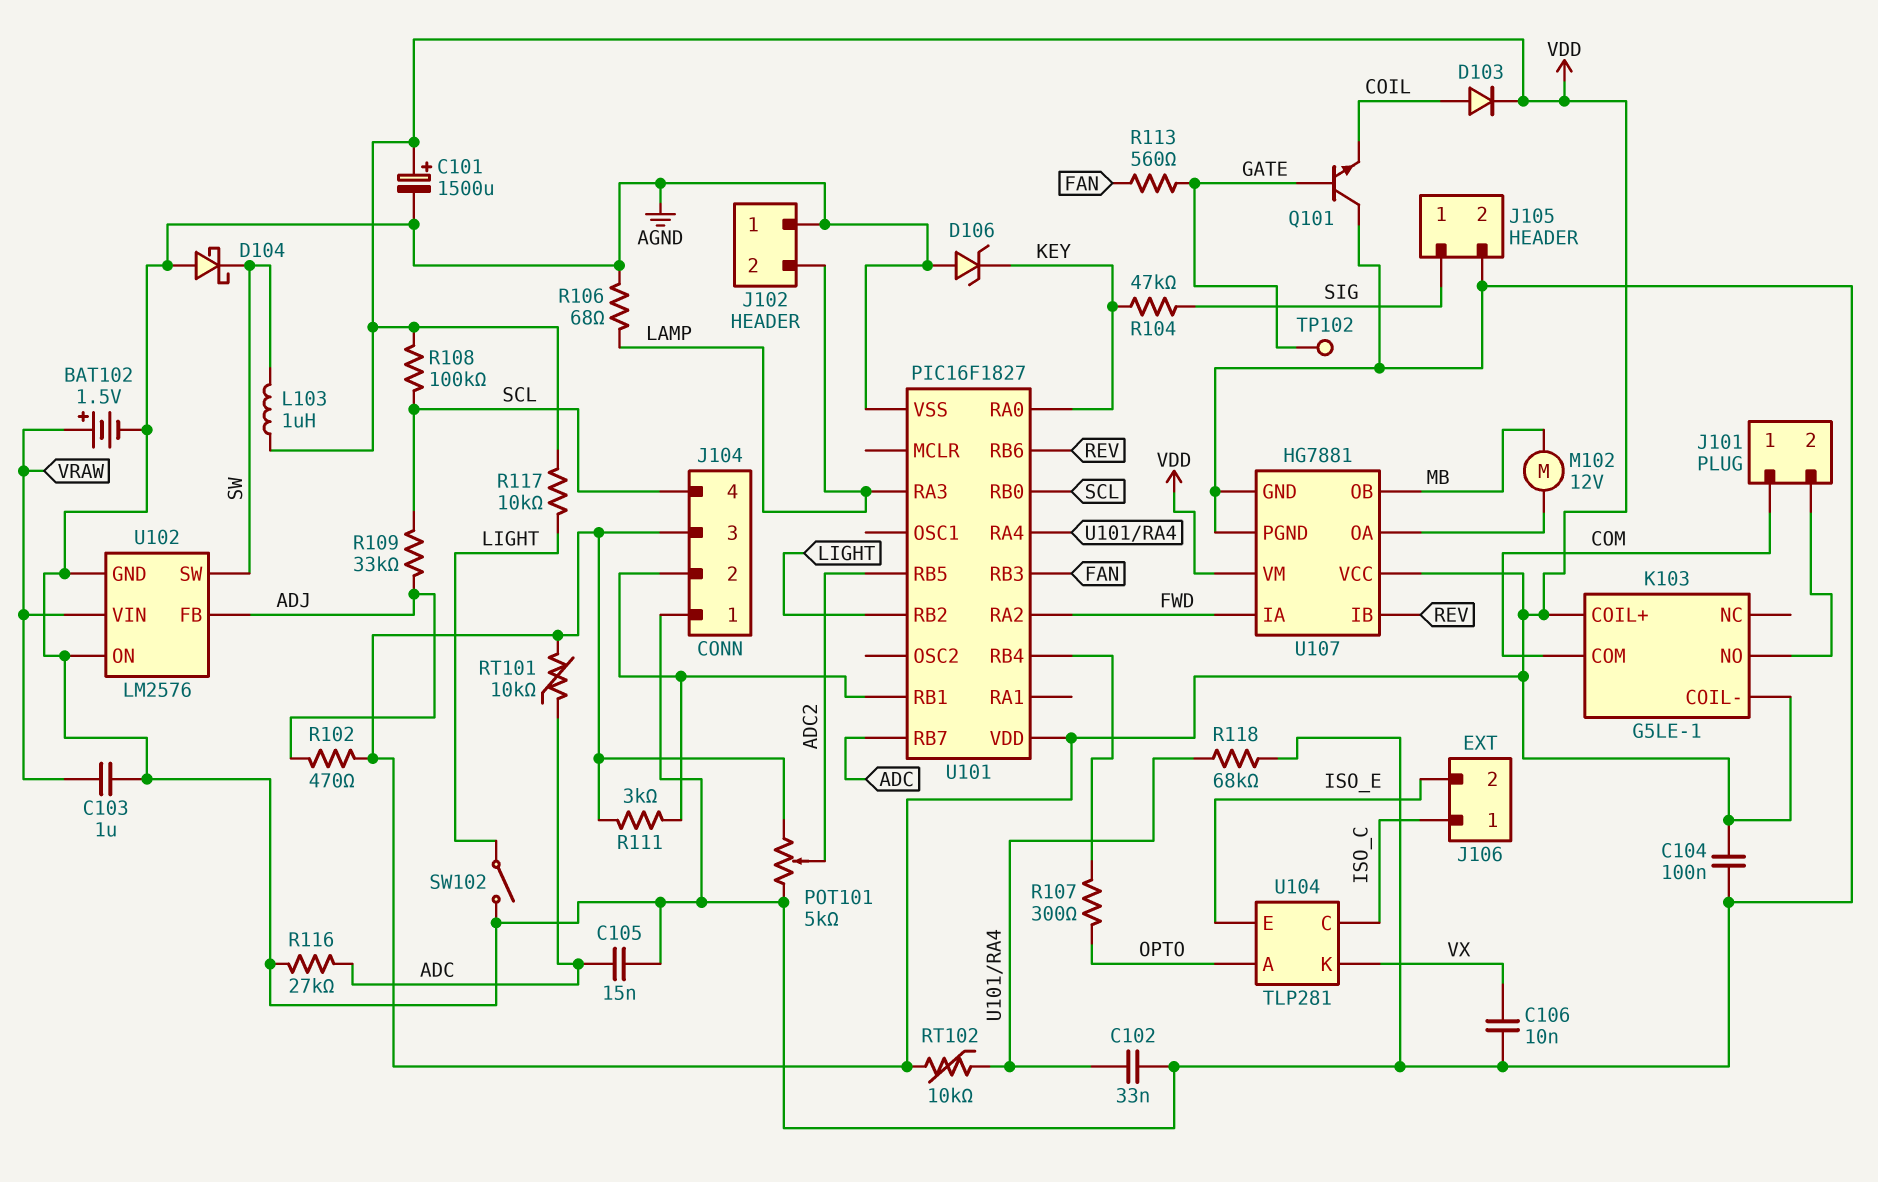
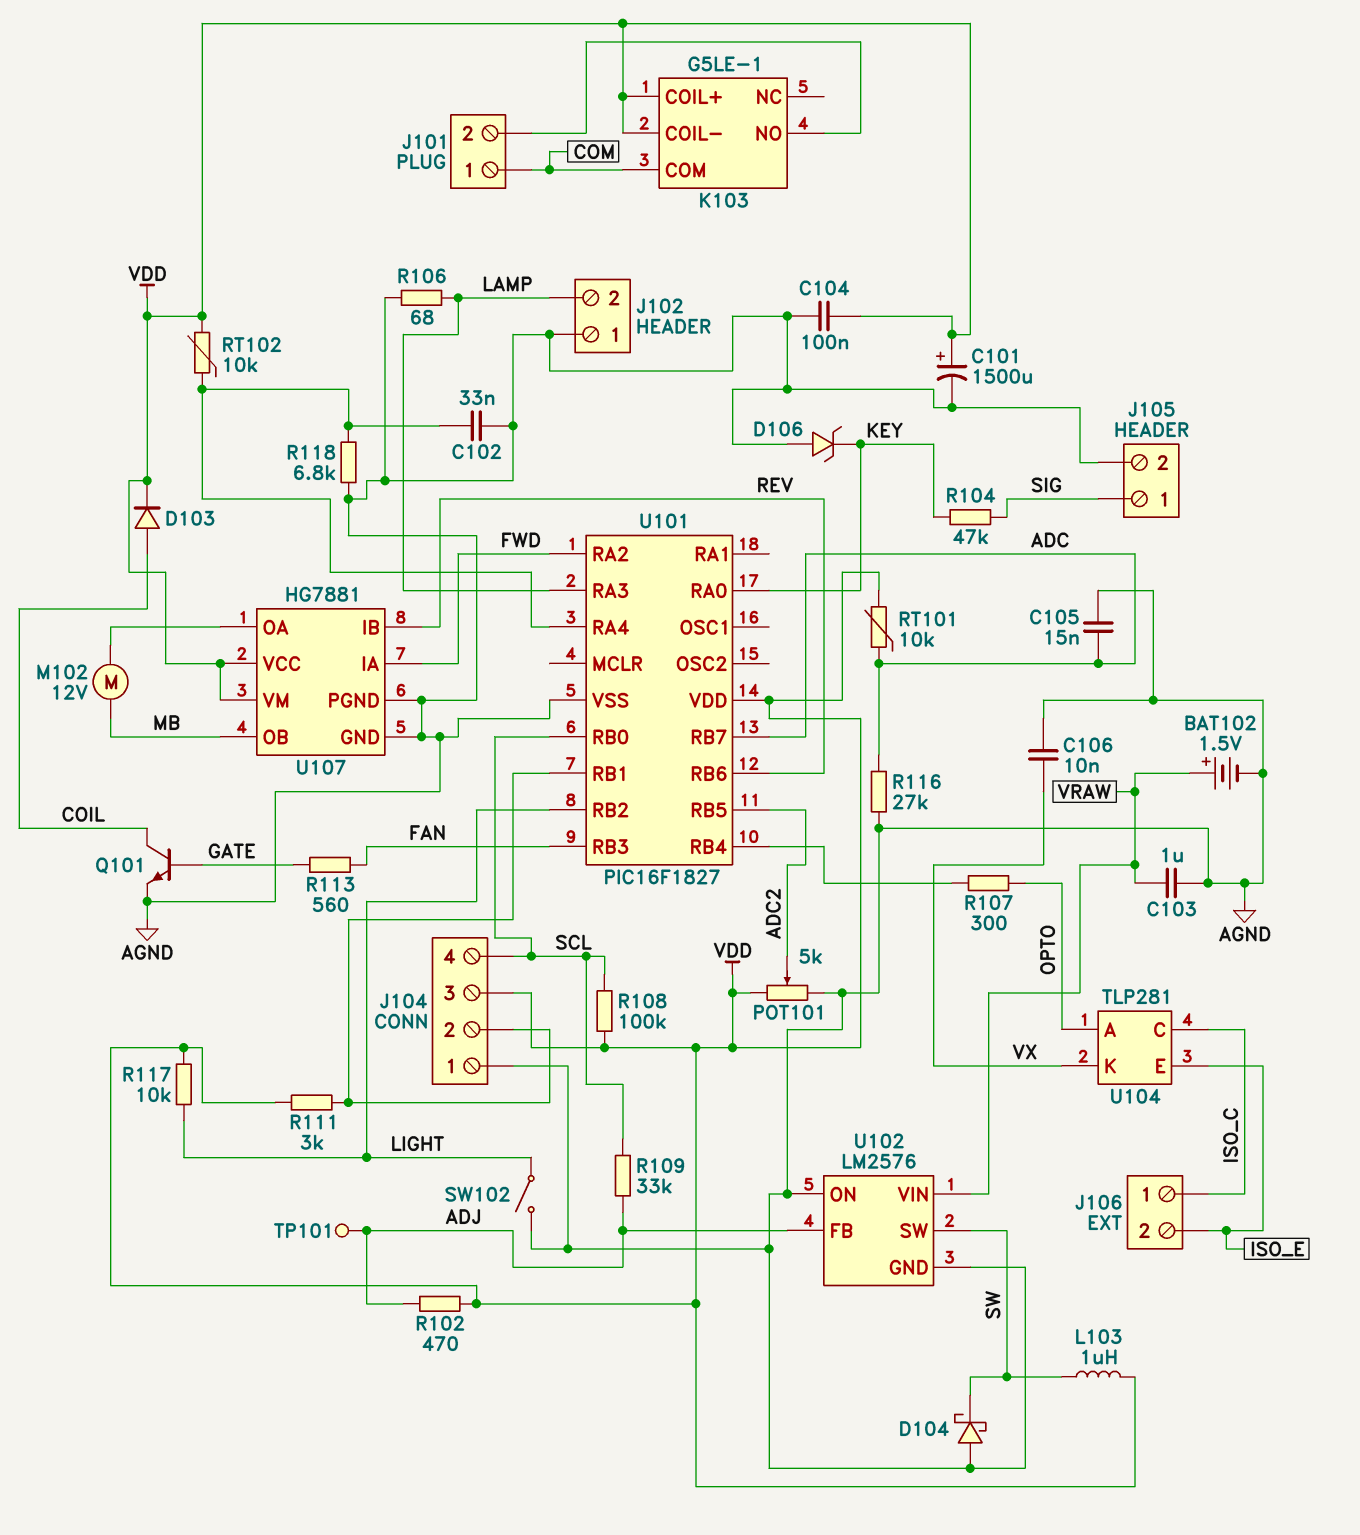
Q101: NPN (B GATE, C AGND, E COIL) -> NPN (B GATE, C COIL, E AGND)
R118: 68k (AGND, U101/RA4) -> 6.8k (AGND, U101/RA4)
TP101: none -> test point (ADJ)
TP102: test point (GATE) -> none

